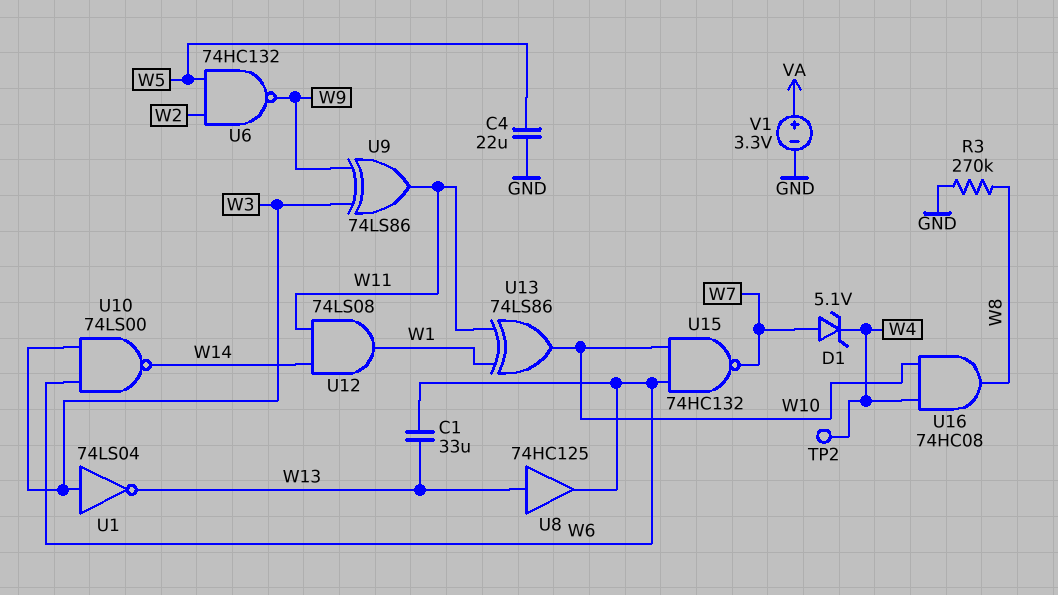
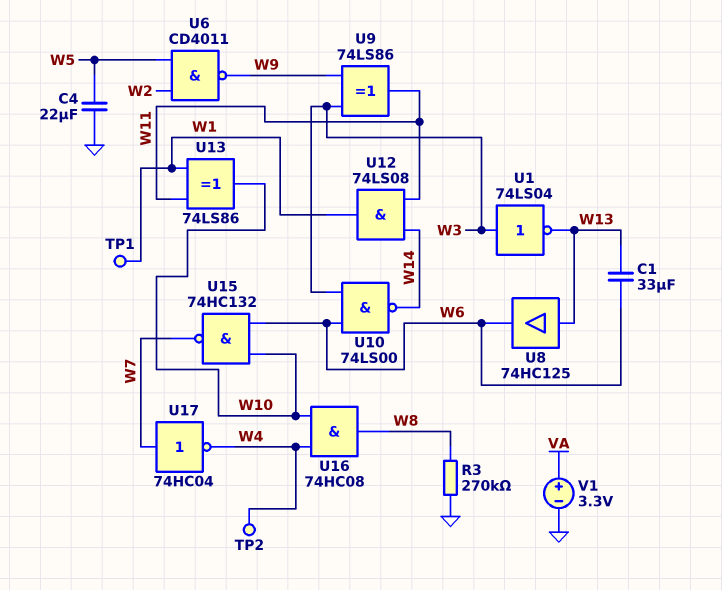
D1: zener 5.1V (A W7, K W4) -> none
TP1: none -> test point (W1)
U6: NAND 74HC132 (in W2, in W5, out W9) -> NAND CD4011 (in W2, in W5, out W9)
U17: none -> NOT 74HC04 (in W7, out W4)

